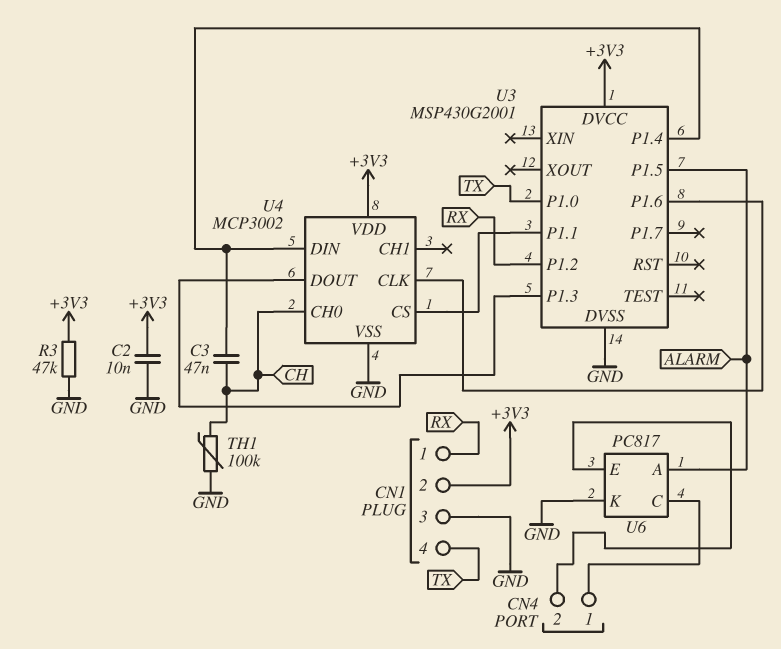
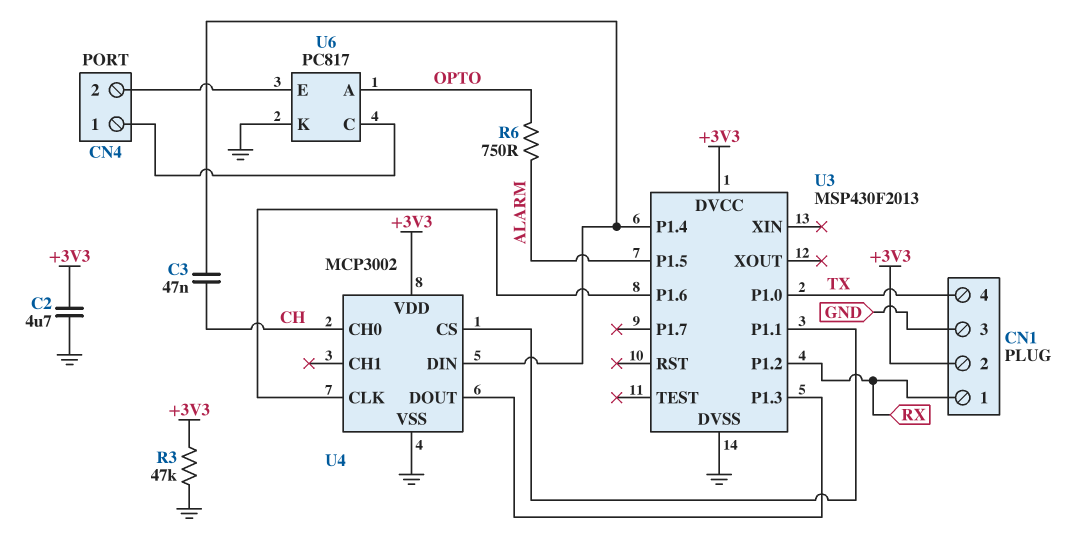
C2: 10nF (+3V3, GND) -> 4.7uF (+3V3, GND)
R6: none -> 750 (ALARM, OPTO)
TH1: 100k (CH, GND) -> none
U3: MSP430G2001 -> MSP430F2013
U6 pin A: ALARM -> OPTO

